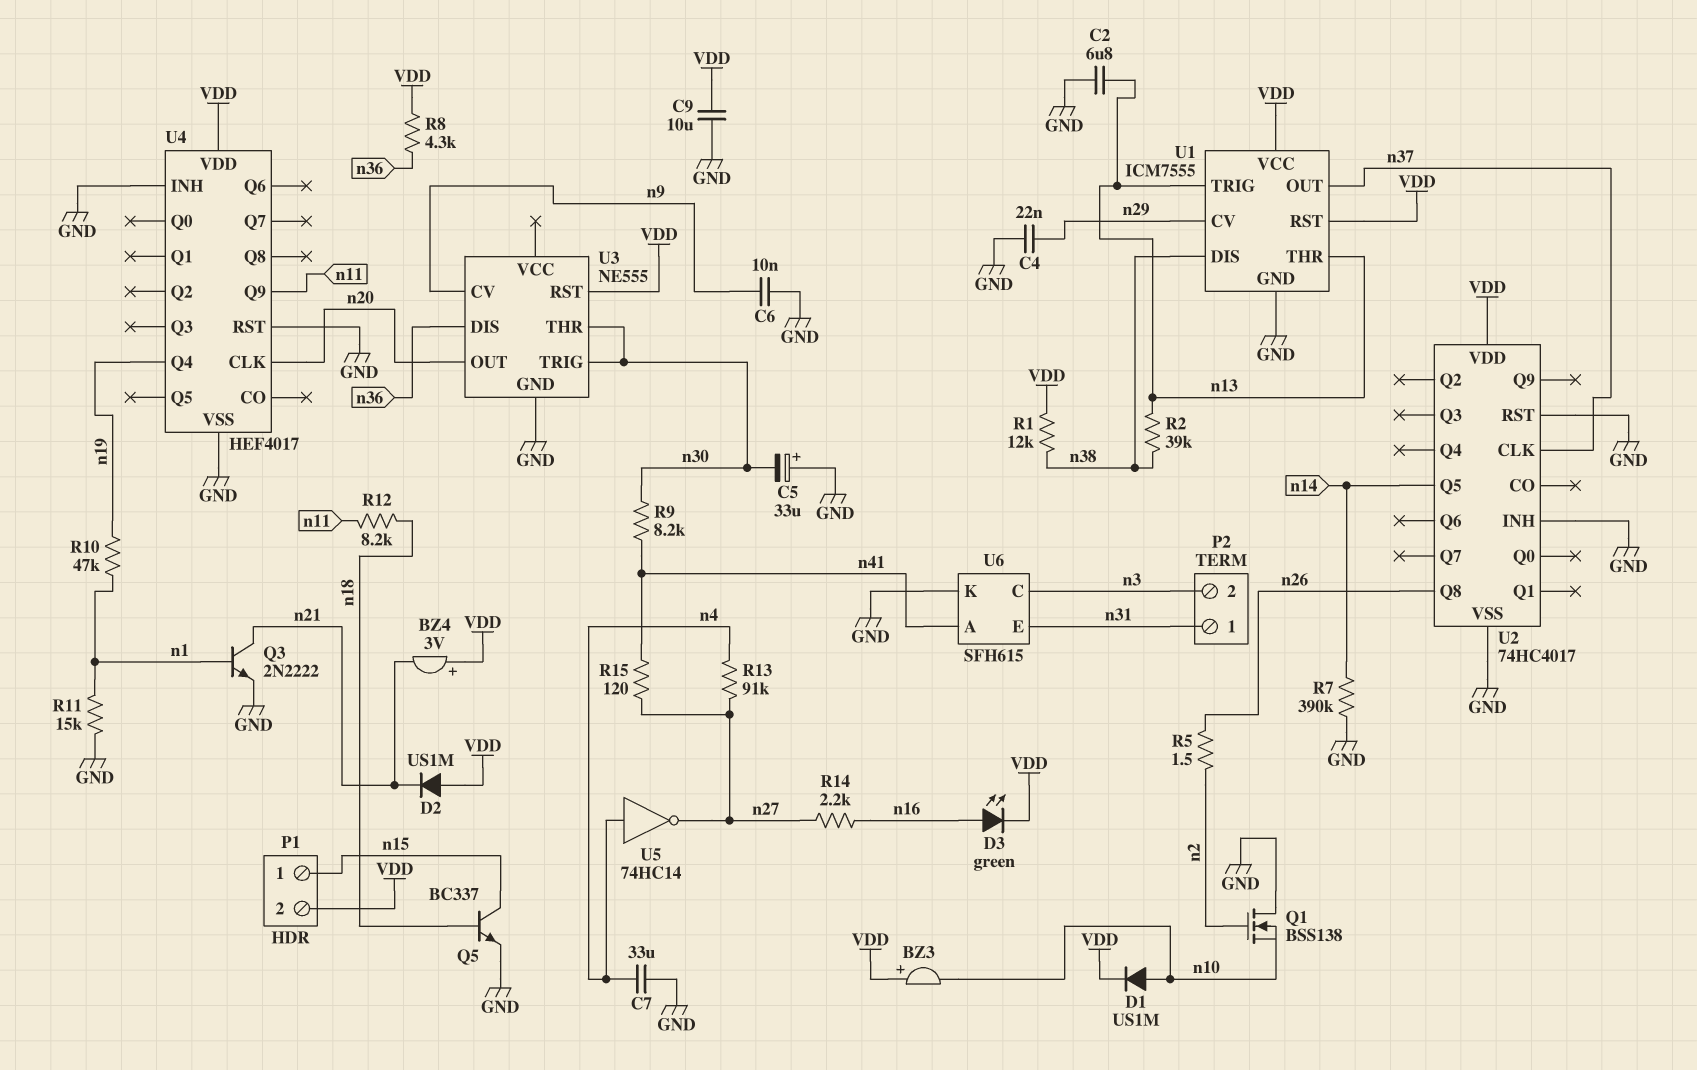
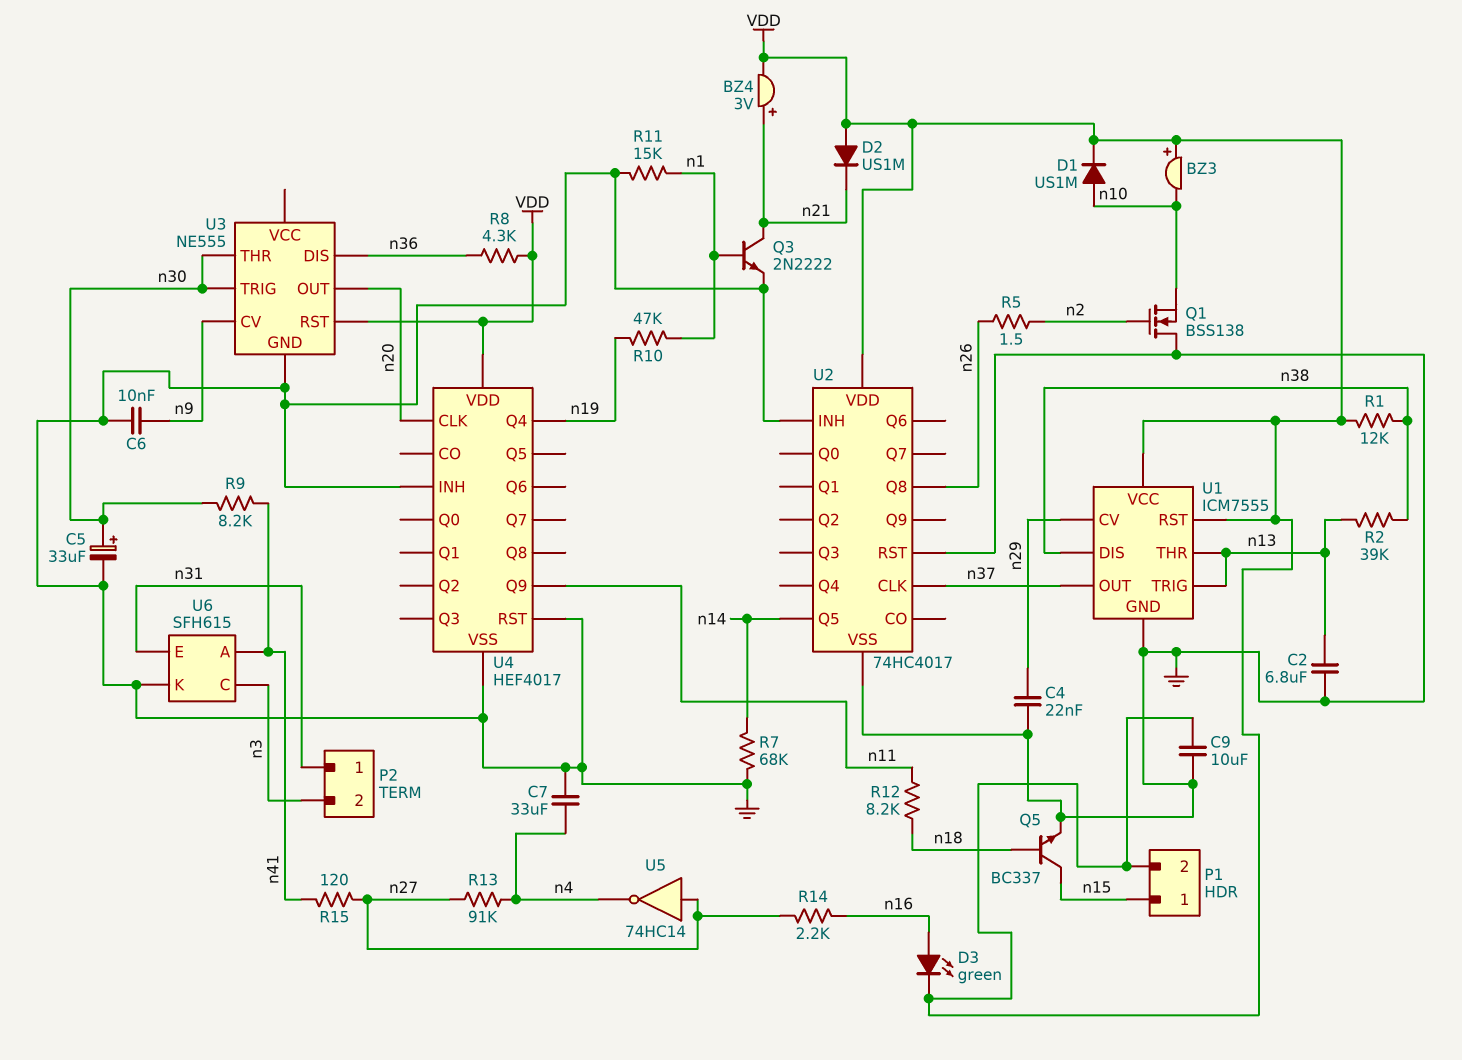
BZ4: buzzer 3V (plus VDD, minus n21) -> buzzer 3V (plus n21, minus VDD)
C5: 33uF (plus GND, minus n30) -> 33uF (plus n30, minus GND)
R7: 390k (GND, n14) -> 68k (GND, n14)
U5: NOT 74HC14 (in n4, out n27) -> NOT 74HC14 (in n27, out n4)

